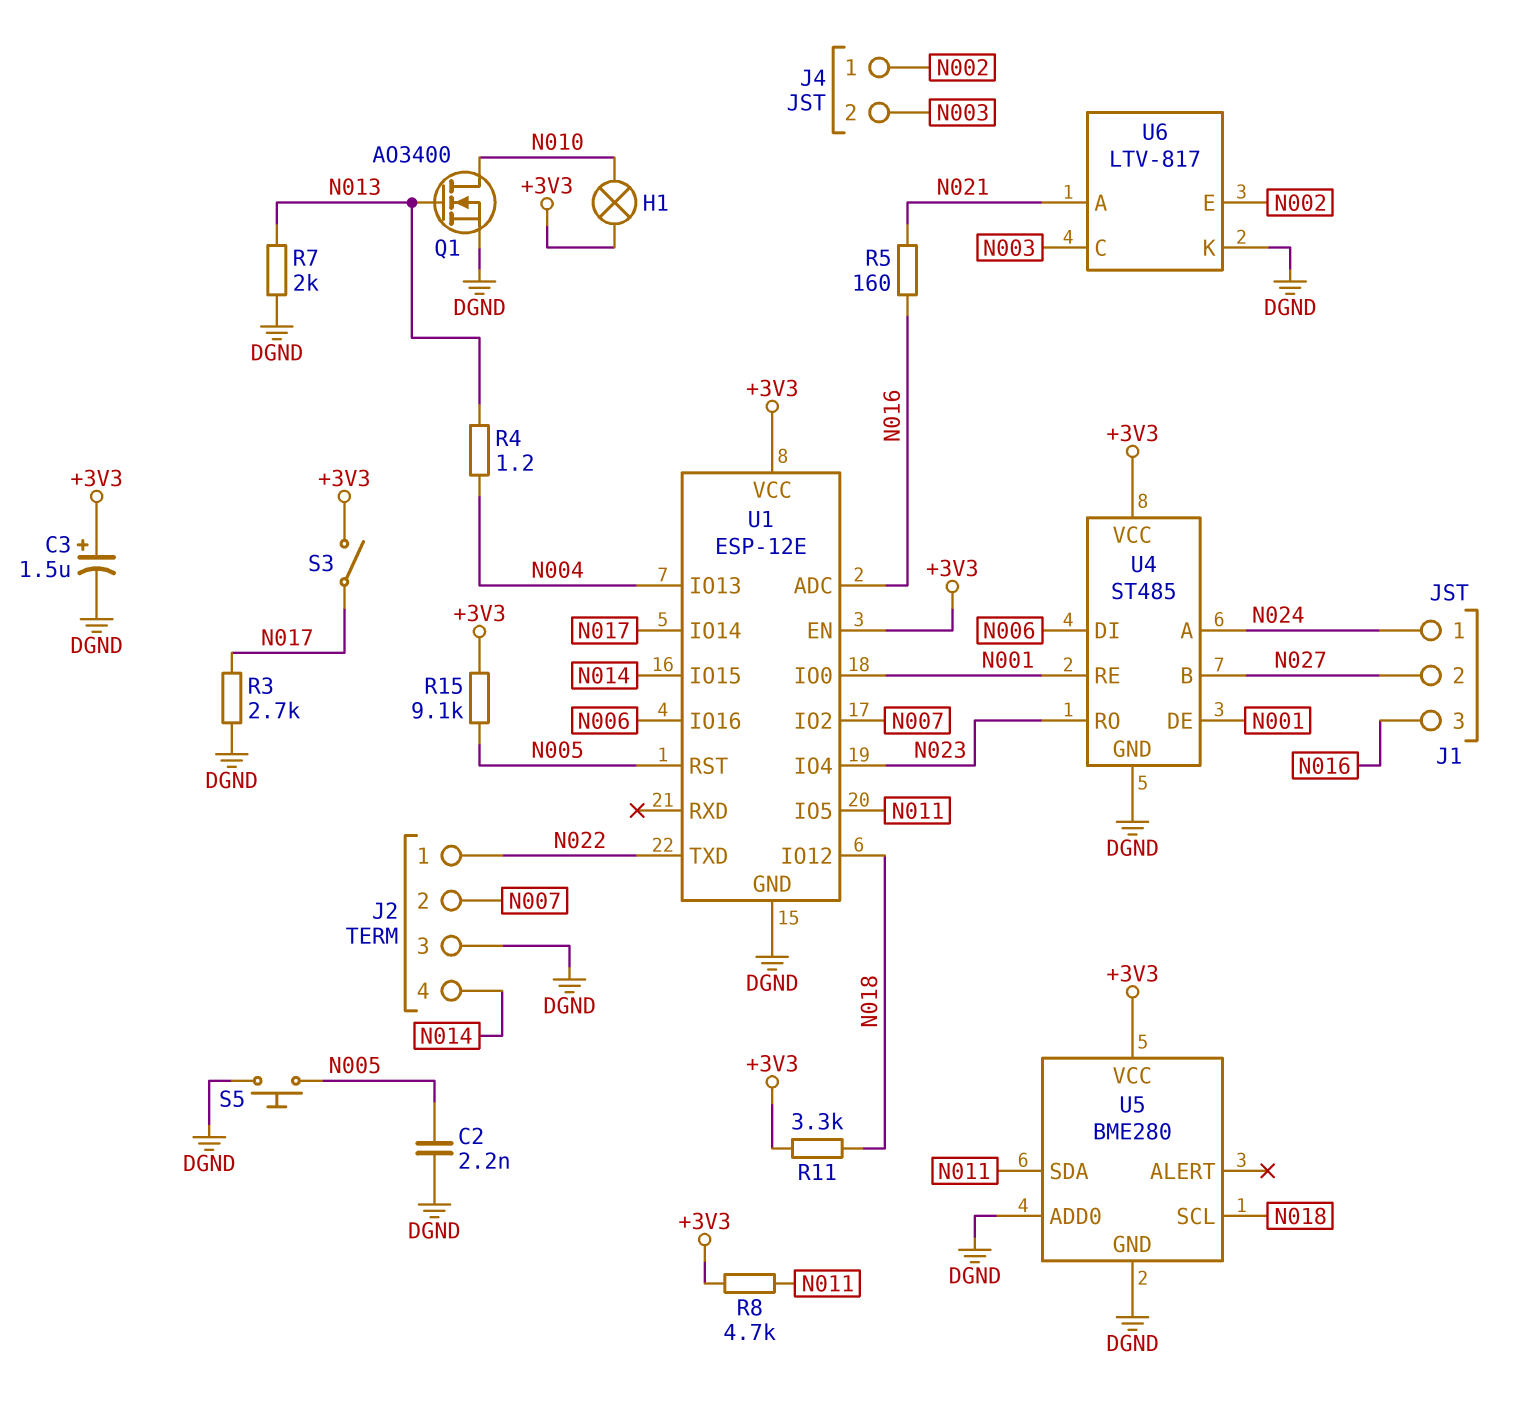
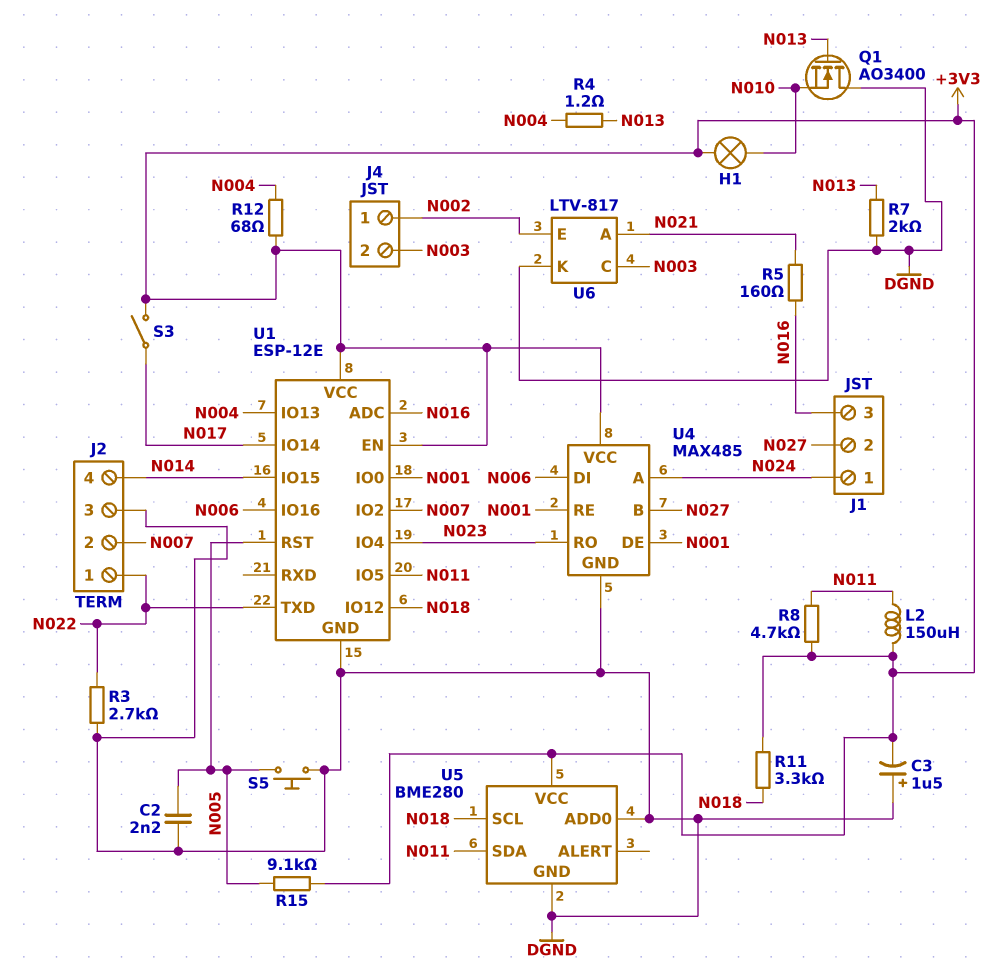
C3: 1.5uF (plus +3V3, minus DGND) -> 1.5uF (plus DGND, minus +3V3)
L2: none -> 150uH (+3V3, N011)
Q1: NMOS AO3400 (G N013, D N010, S DGND) -> NMOS AO3400 (G N013, D DGND, S N010)
R3: 2.7k (DGND, N017) -> 2.7k (DGND, N022)
R12: none -> 68 (+3V3, N004)
U4: ST485 -> MAX485

